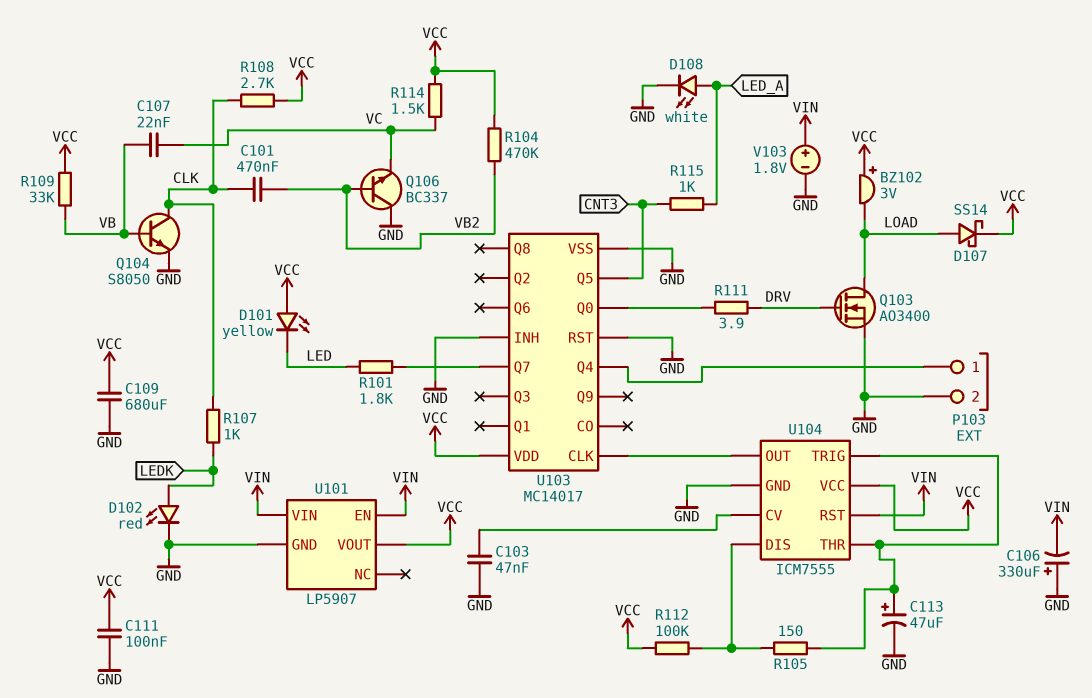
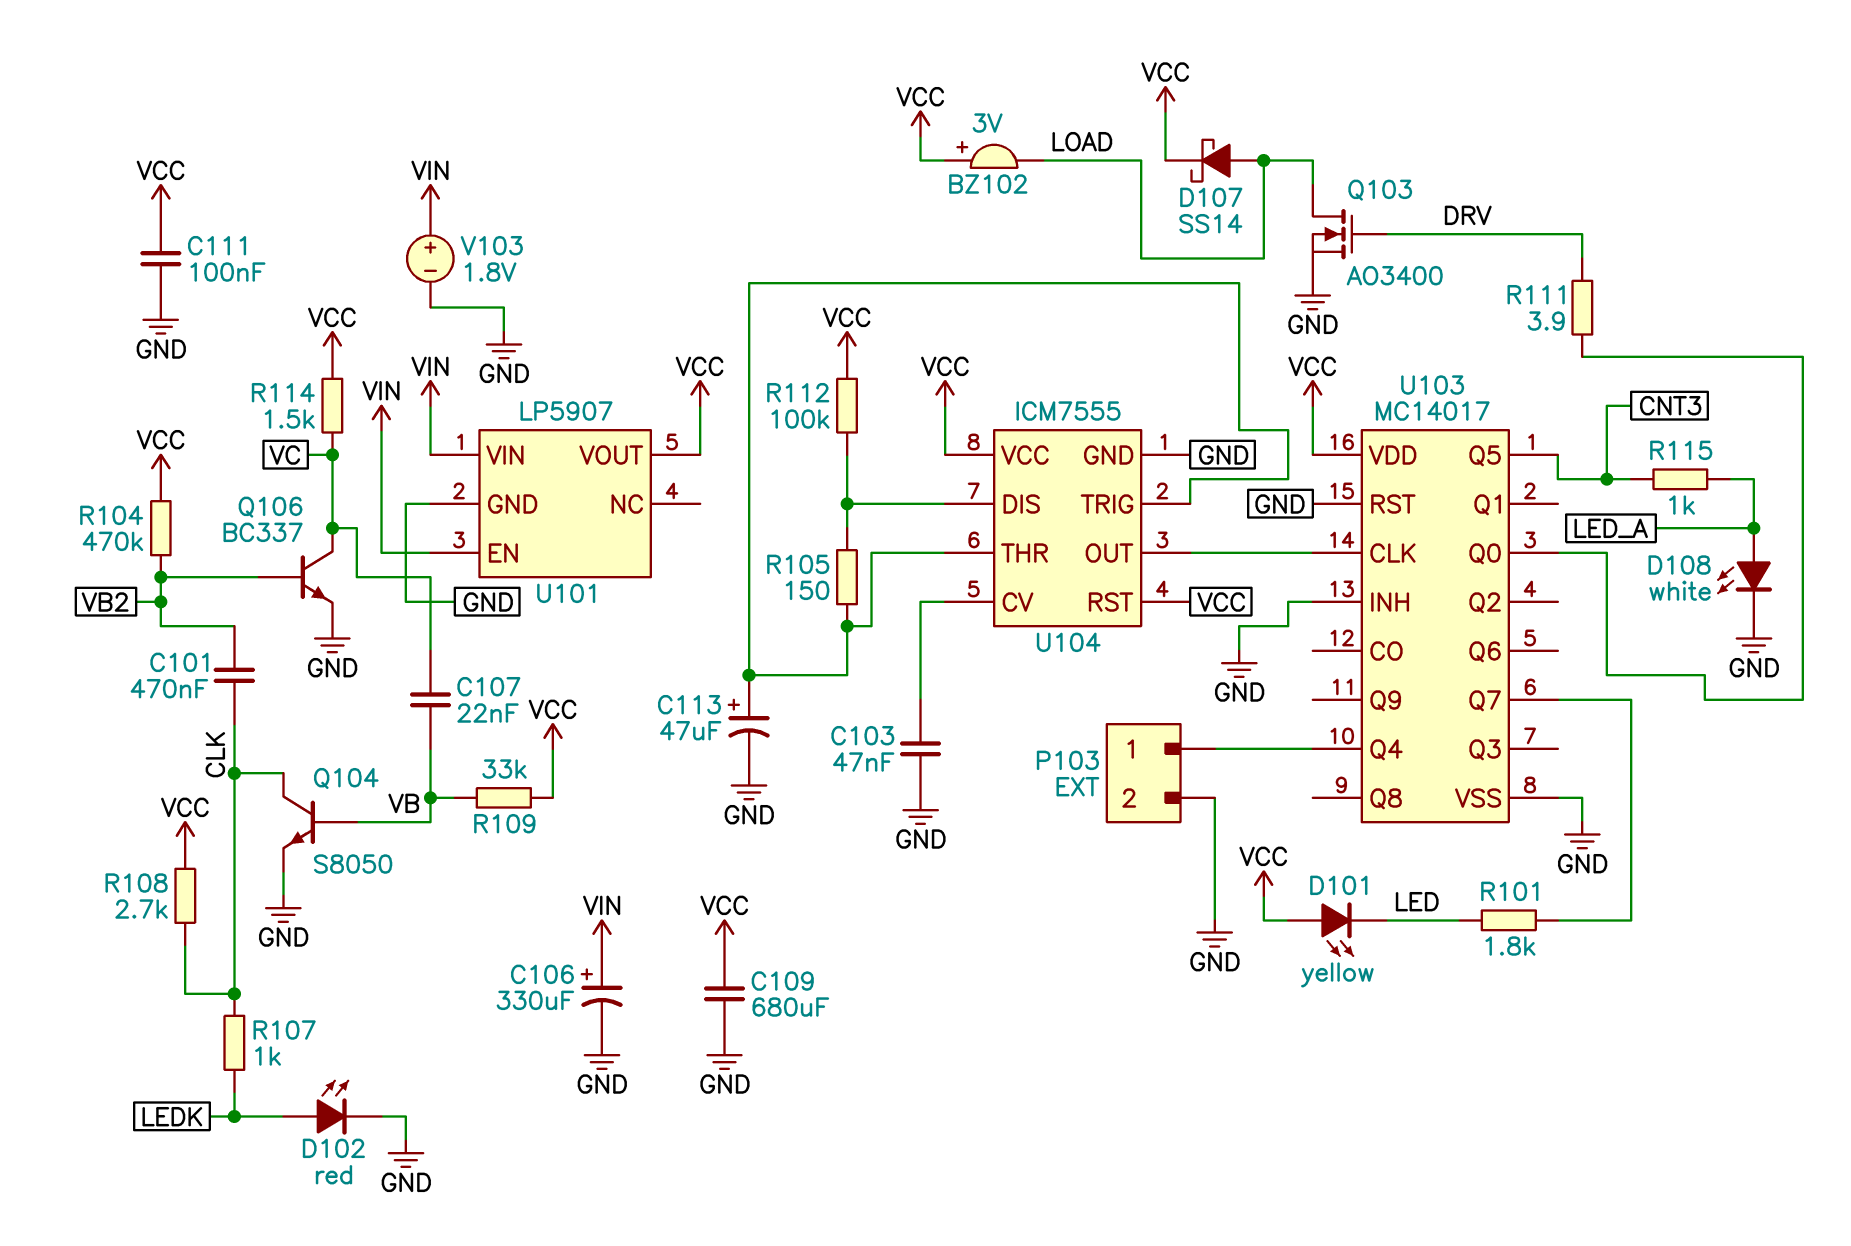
C106: 330uF (plus GND, minus VIN) -> 330uF (plus VIN, minus GND)
Q106: NPN BC337 (B VB2, C GND, E VC) -> NPN BC337 (B VB2, C VC, E GND)
U104 pin RST: VIN -> VCC

